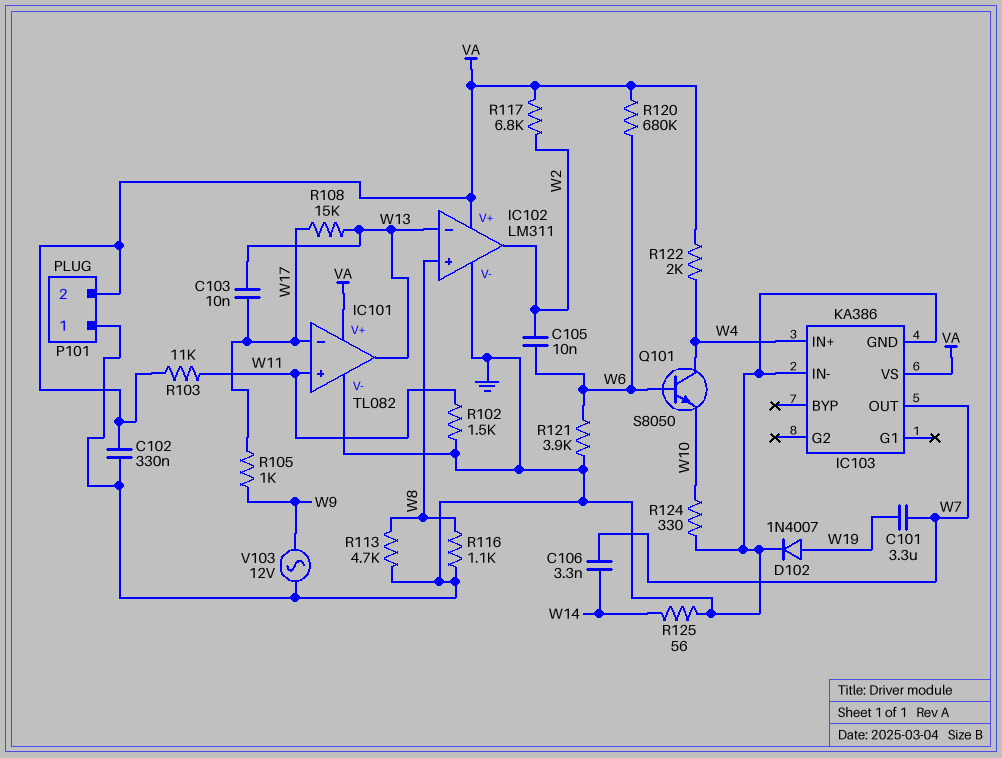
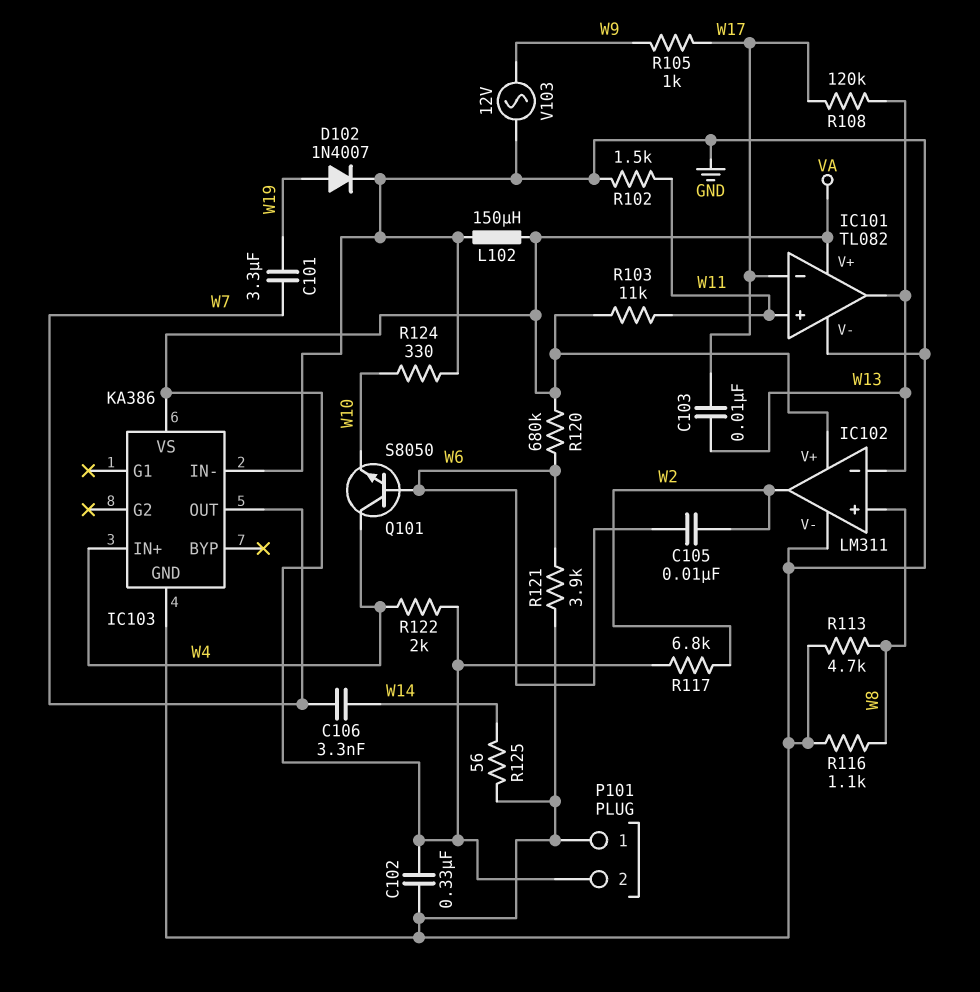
L102: none -> 150uH (GND, VA)
R108: 15k (W13, W17) -> 120k (W13, W17)

